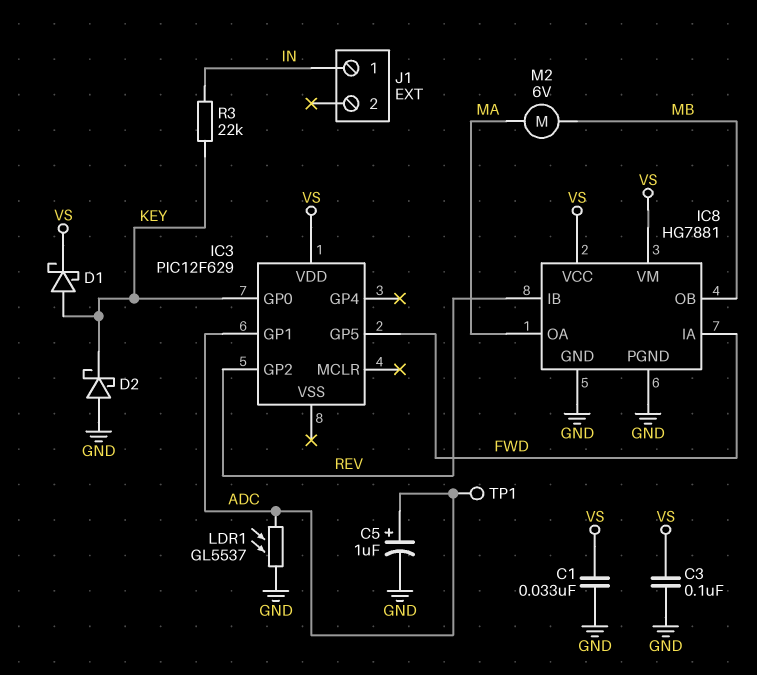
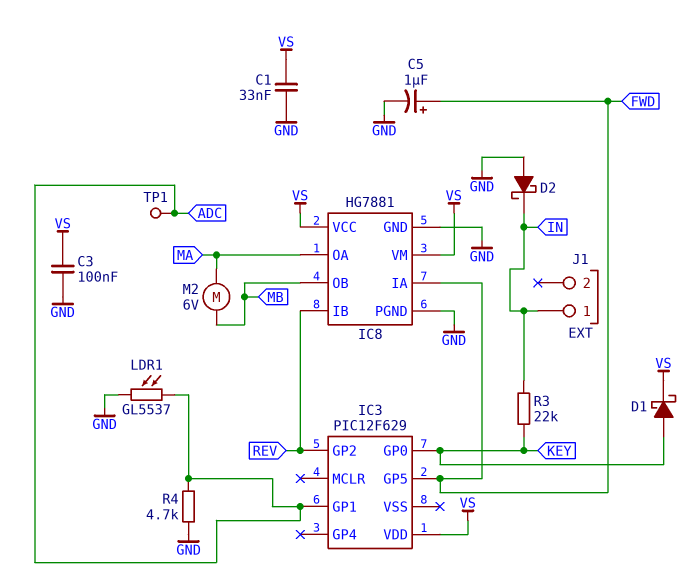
C5: 1uF (plus ADC, minus GND) -> 1uF (plus FWD, minus GND)
D2: schottky (A GND, K KEY) -> schottky (A GND, K IN)
R4: none -> 4.7k (ADC, GND)

